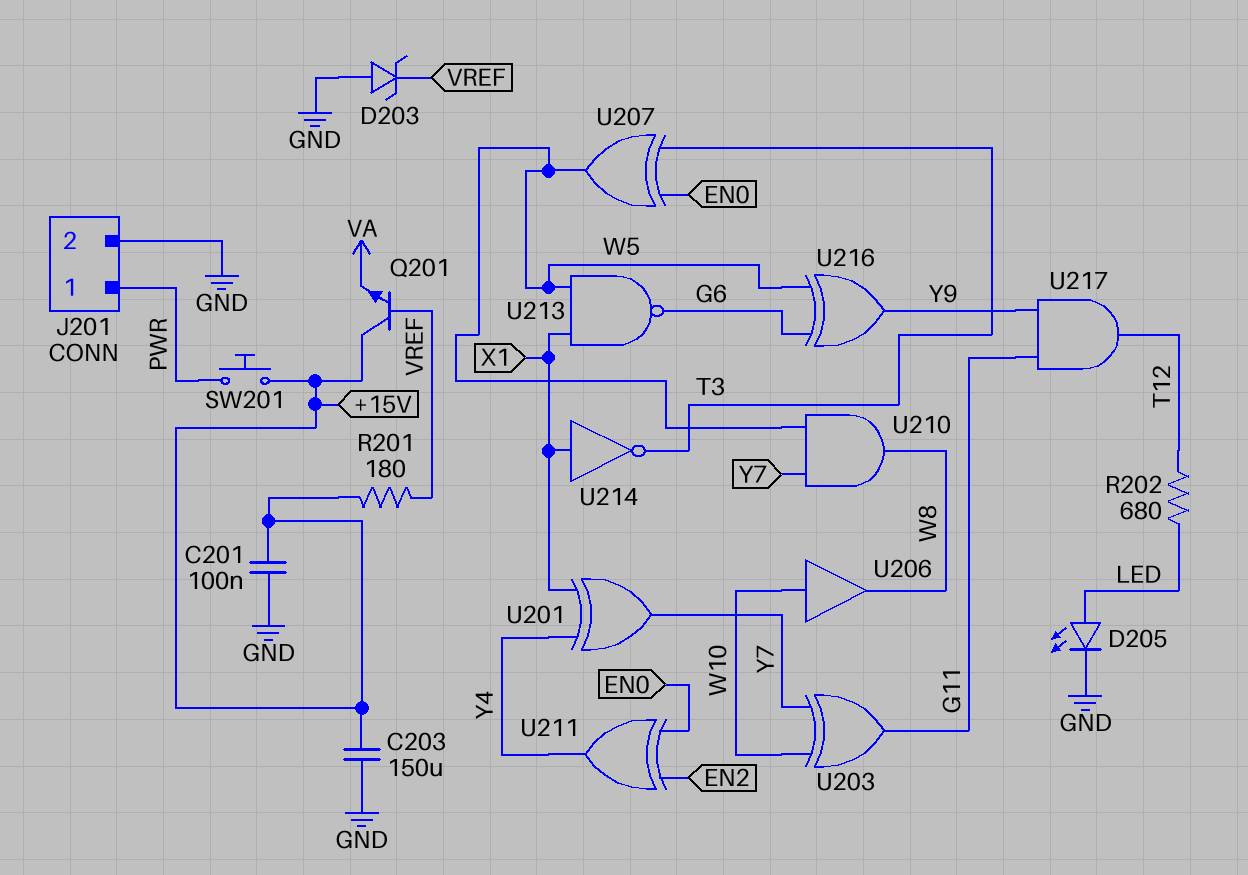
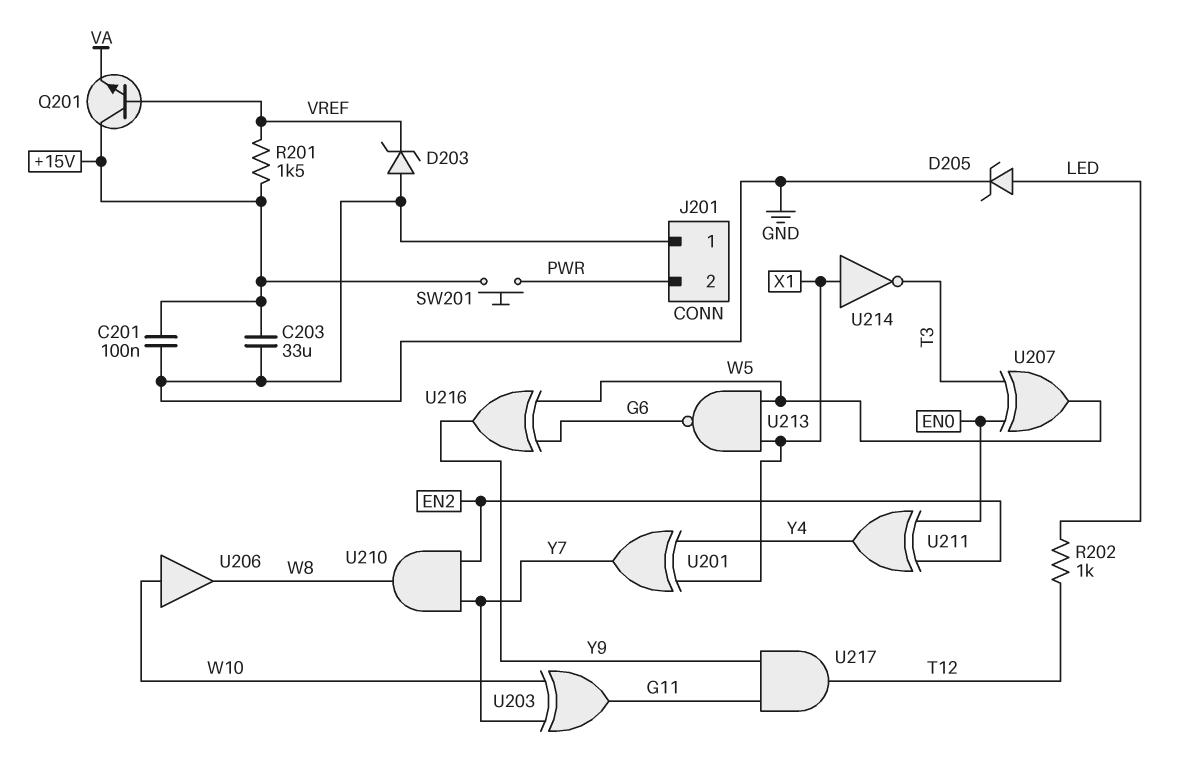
C203: 150uF (+15V, GND) -> 33uF (+15V, GND)
D205: LED (A LED, K GND) -> zener (A LED, K GND)
J201 pin 1: PWR -> GND
J201 pin 2: GND -> PWR
R201: 180 (+15V, VREF) -> 1.5k (+15V, VREF)
R202: 680 (LED, T12) -> 1k (LED, T12)
U210: AND (in W5, in Y7, out W8) -> AND (in EN2, in Y7, out W8)

